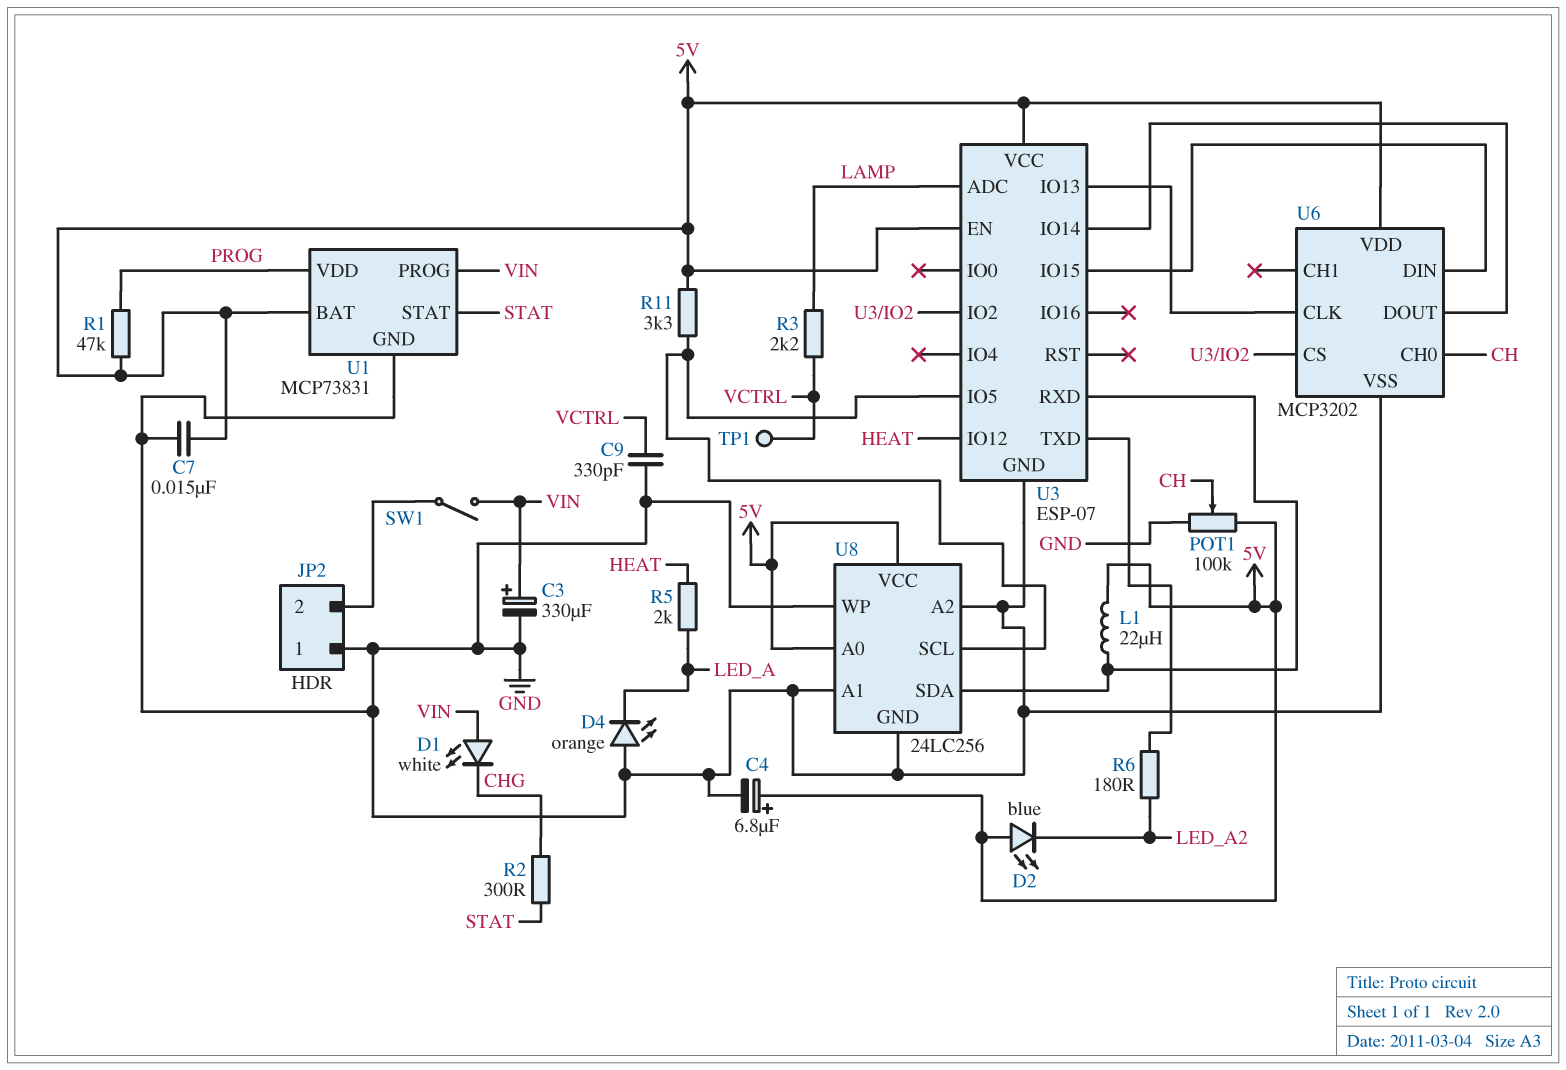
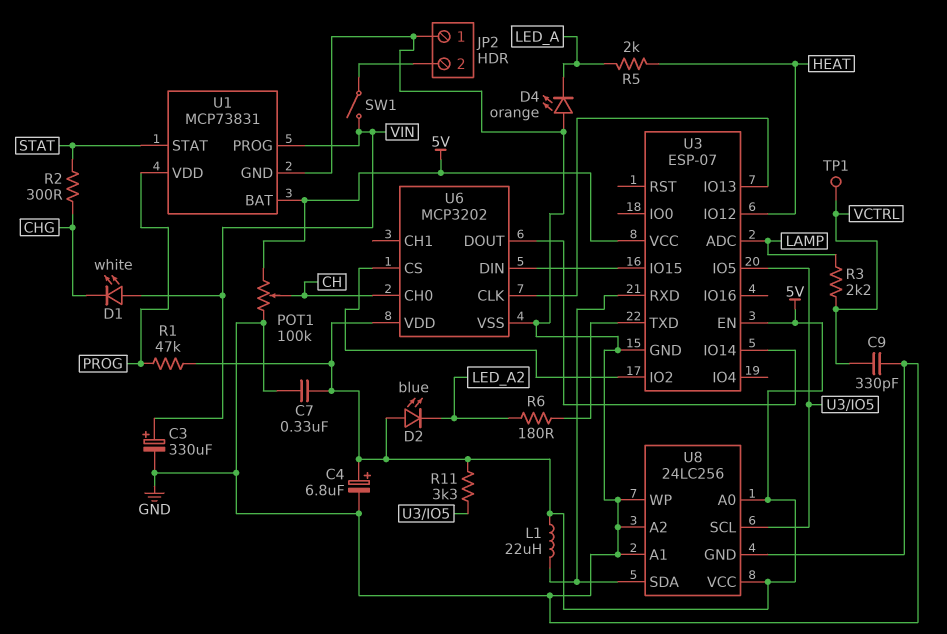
C7: 15nF (5V, GND) -> 330nF (5V, GND)

